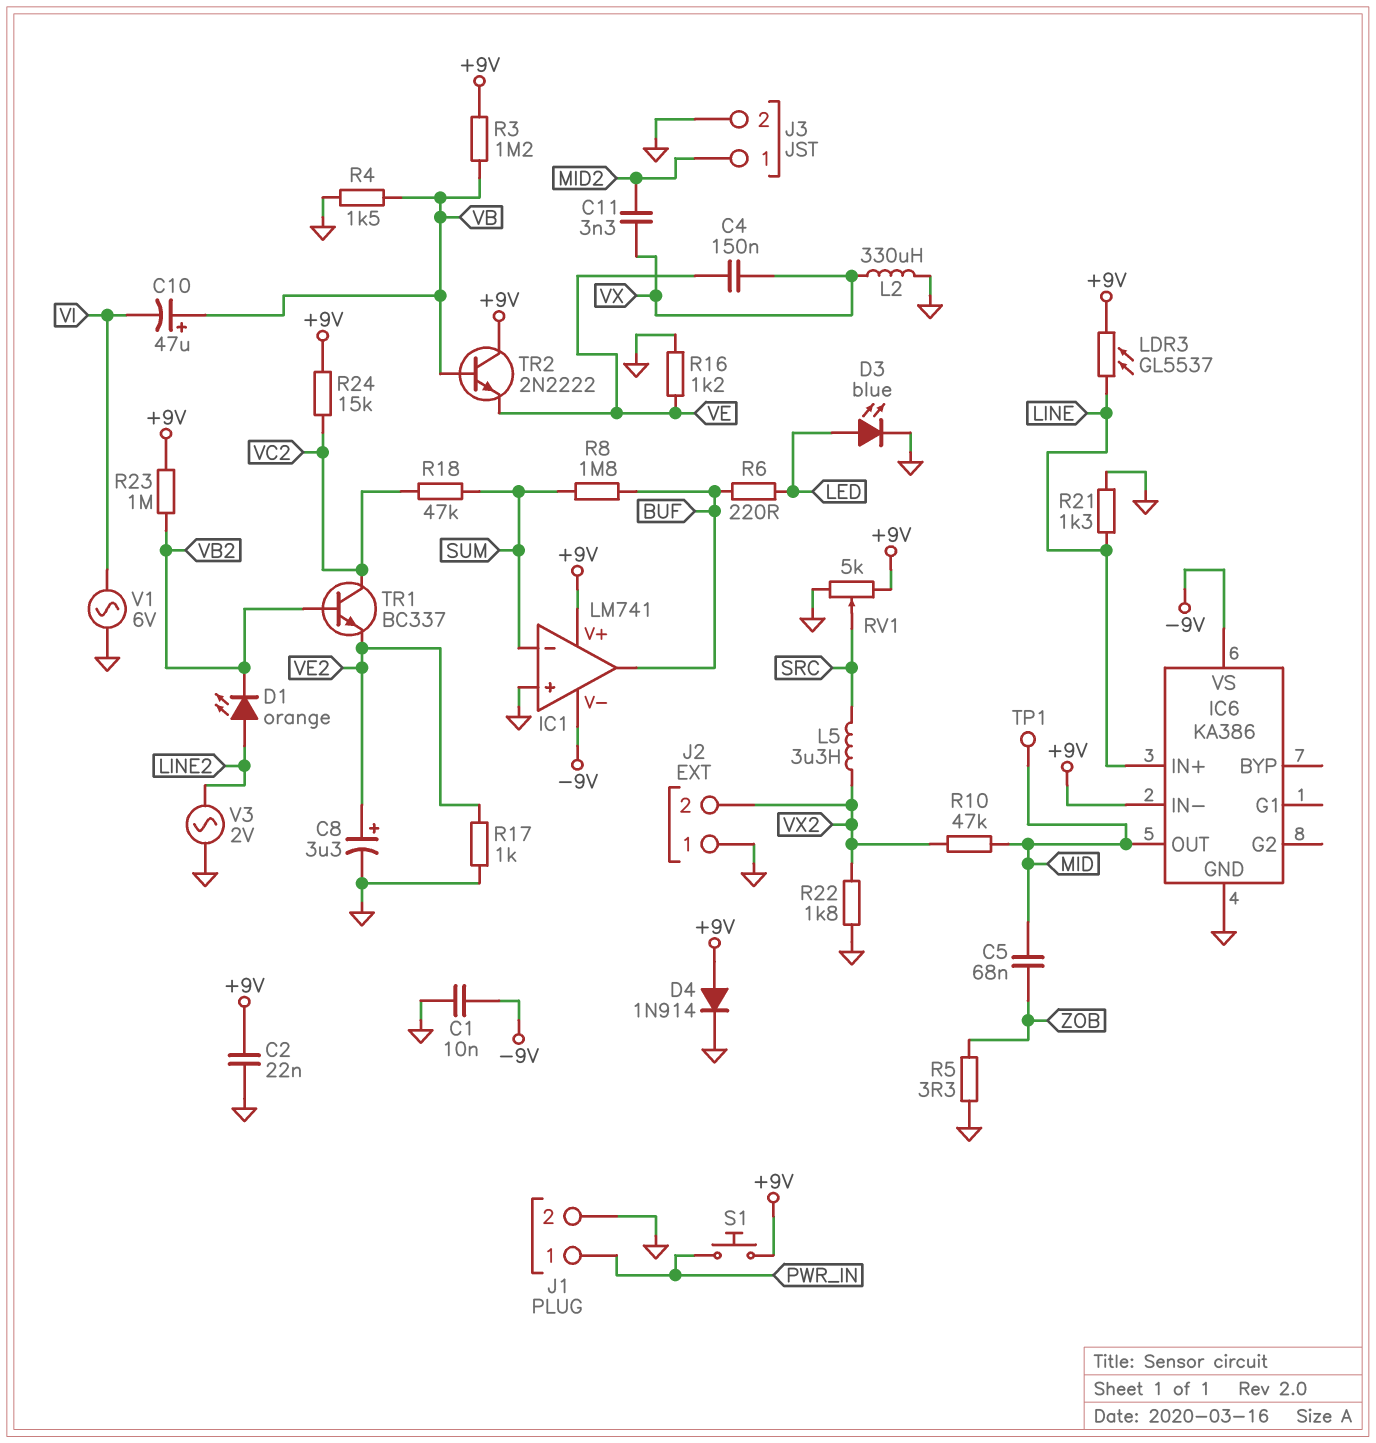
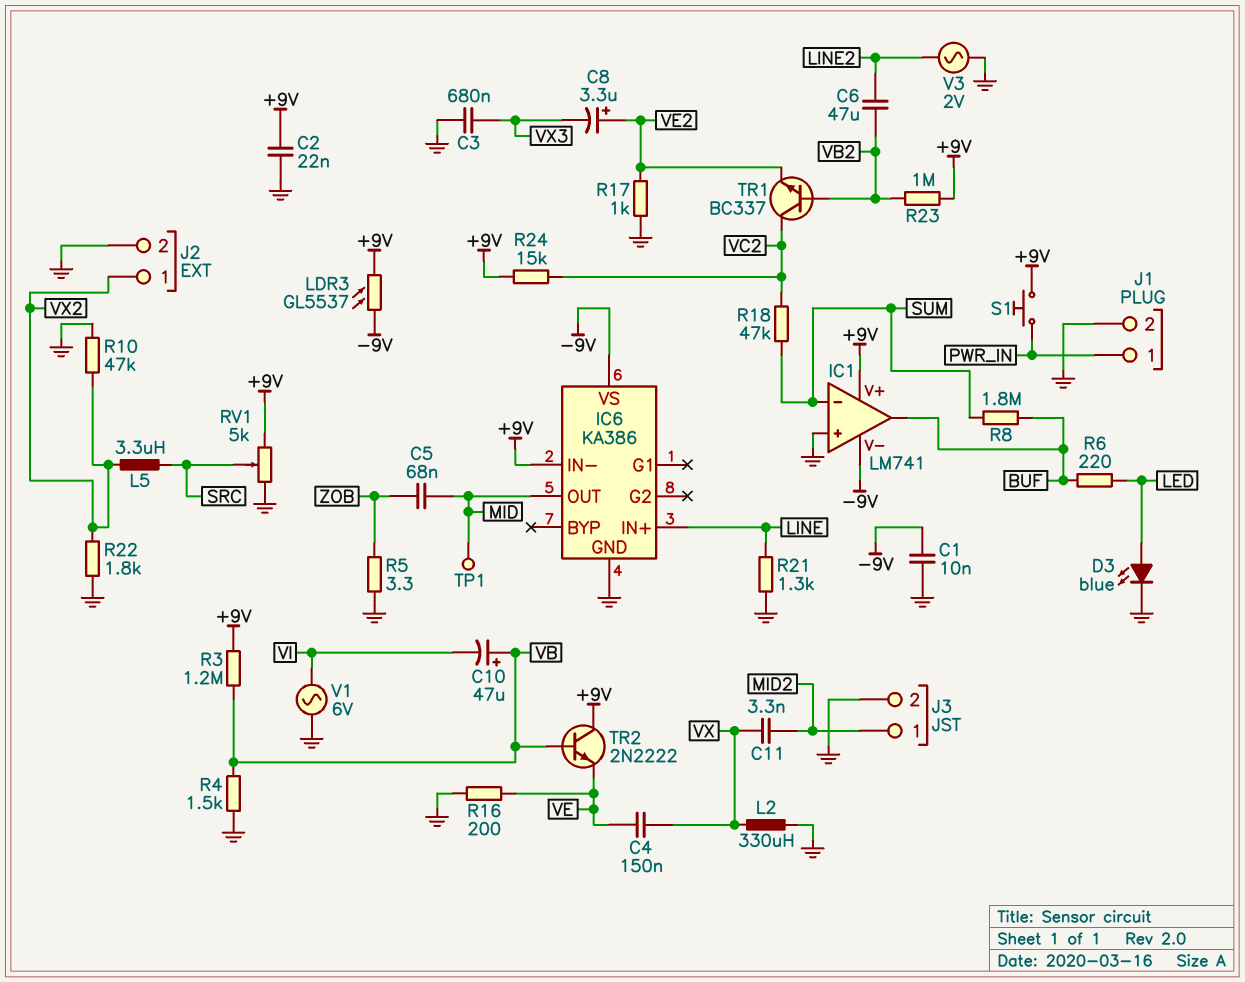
C3: none -> 680nF (GND, VX3)
C6: none -> 47uF (LINE2, VB2)
C8: 3.3uF (plus VE2, minus GND) -> 3.3uF (plus VE2, minus VX3)
D1: LED orange (A LINE2, K VB2) -> none
D4: diode 1N914 (A +9V, K GND) -> none
J2 pin 1: GND -> VX2
J2 pin 2: VX2 -> GND
LDR3: GL5537 (+9V, LINE) -> GL5537 (+9V, -9V)
R10: 47k (MID, VX2) -> 47k (GND, VX2)
R16: 1.2k (GND, VE) -> 200 (GND, VE)

